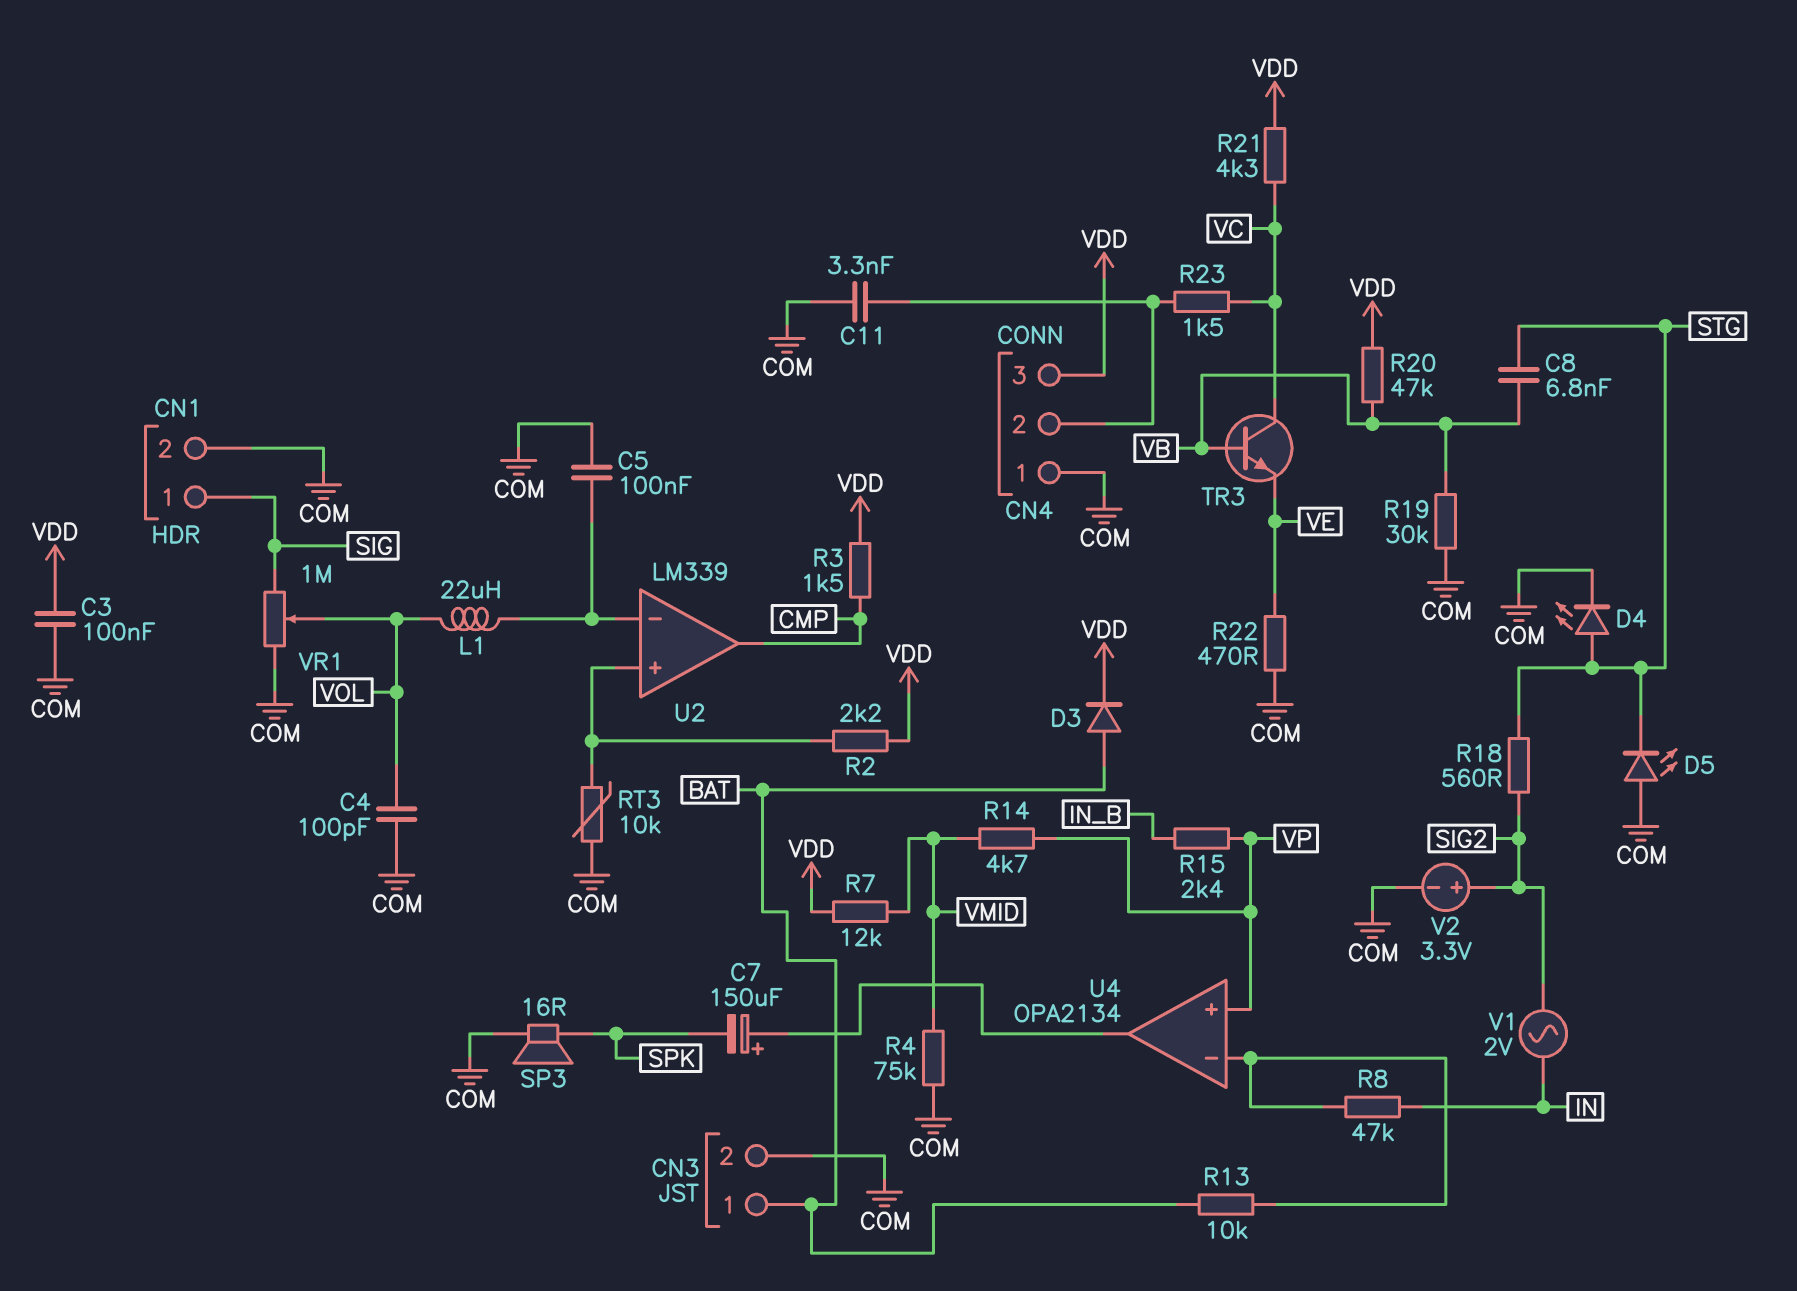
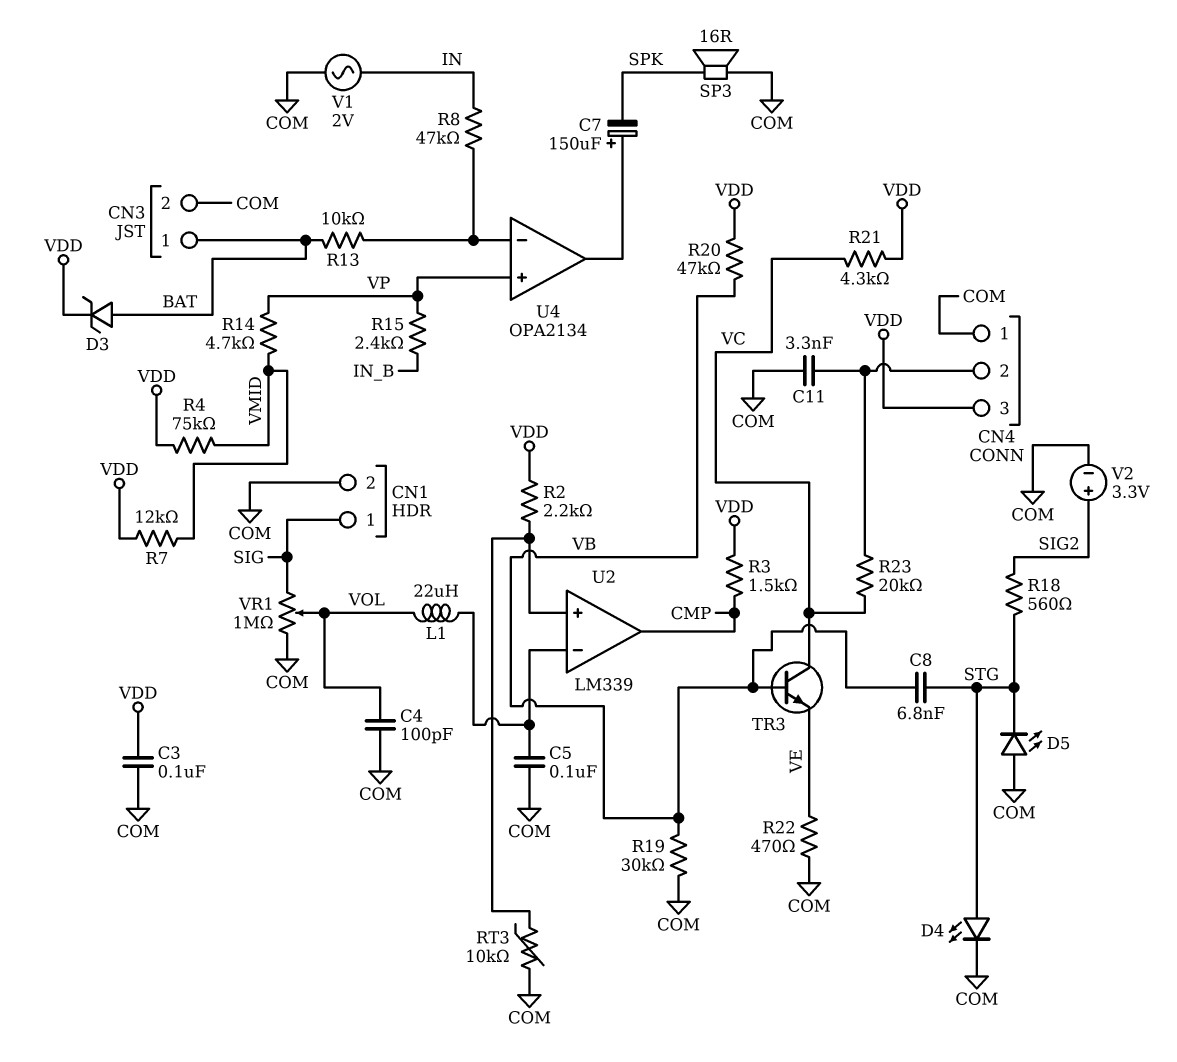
D3: diode (A BAT, K VDD) -> zener (A BAT, K VDD)
R4: 75k (COM, VMID) -> 75k (VDD, VMID)
R23: 1.5k (CN4/2, VC) -> 20k (CN4/2, VC)
V1: AC 2V (IN, SIG2) -> AC 2V (COM, IN)

